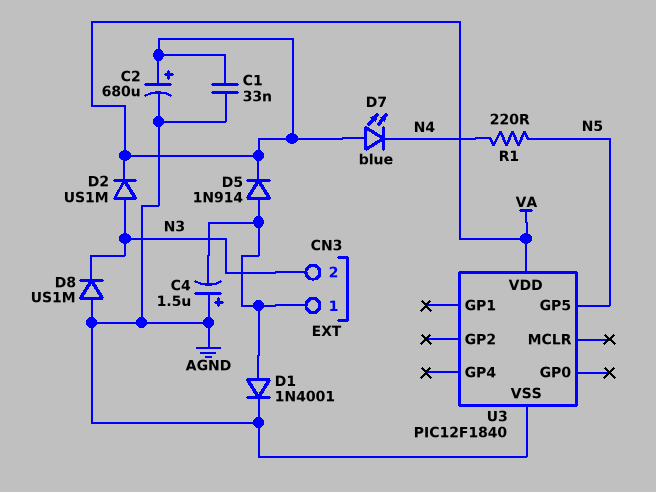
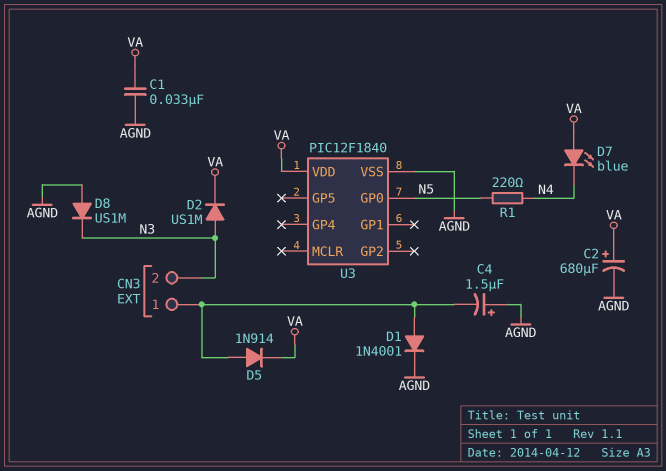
U3 pin GP0: none -> N5
U3 pin GP5: N5 -> none

